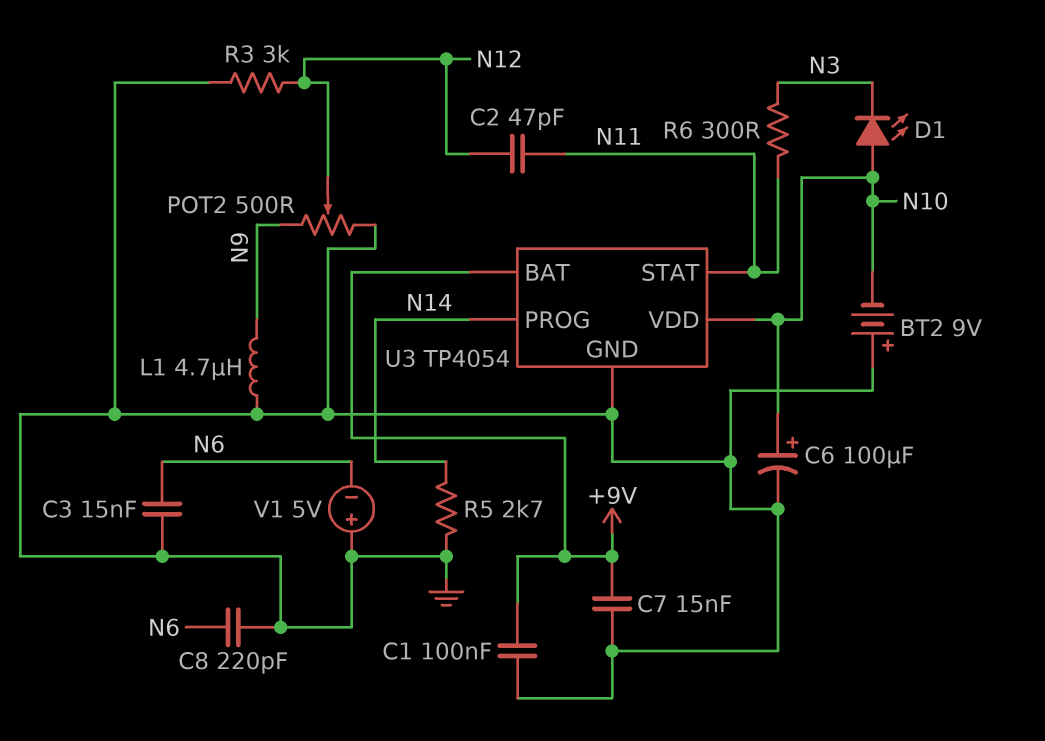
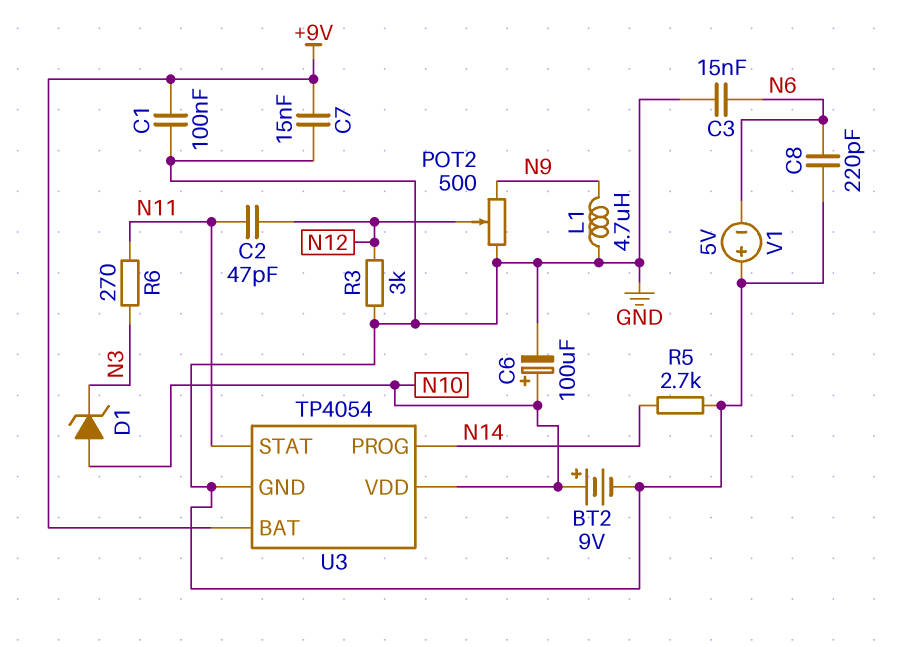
BT2: 9V (plus GND, minus N10) -> 9V (plus N10, minus GND)
D1: LED (A N10, K N3) -> zener (A N10, K N3)
R6: 300 (N3, N11) -> 270 (N3, N11)

